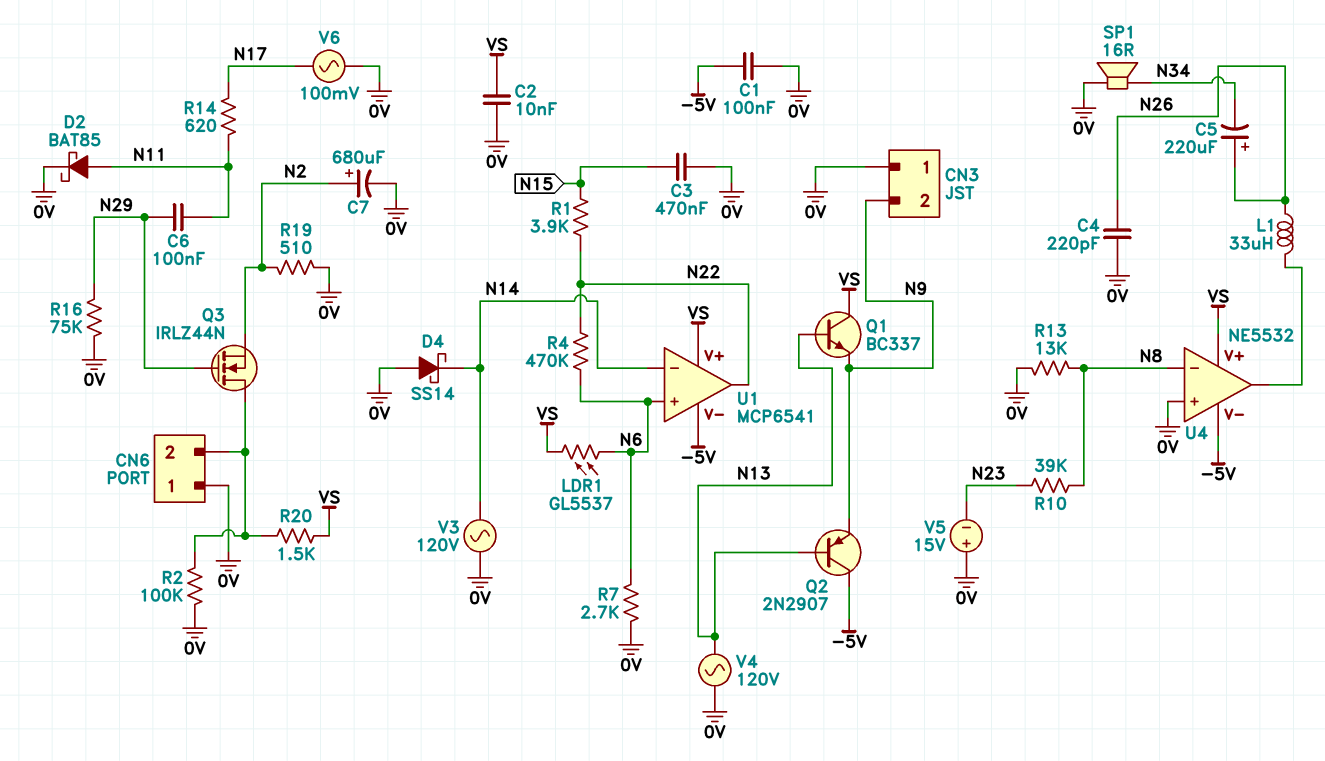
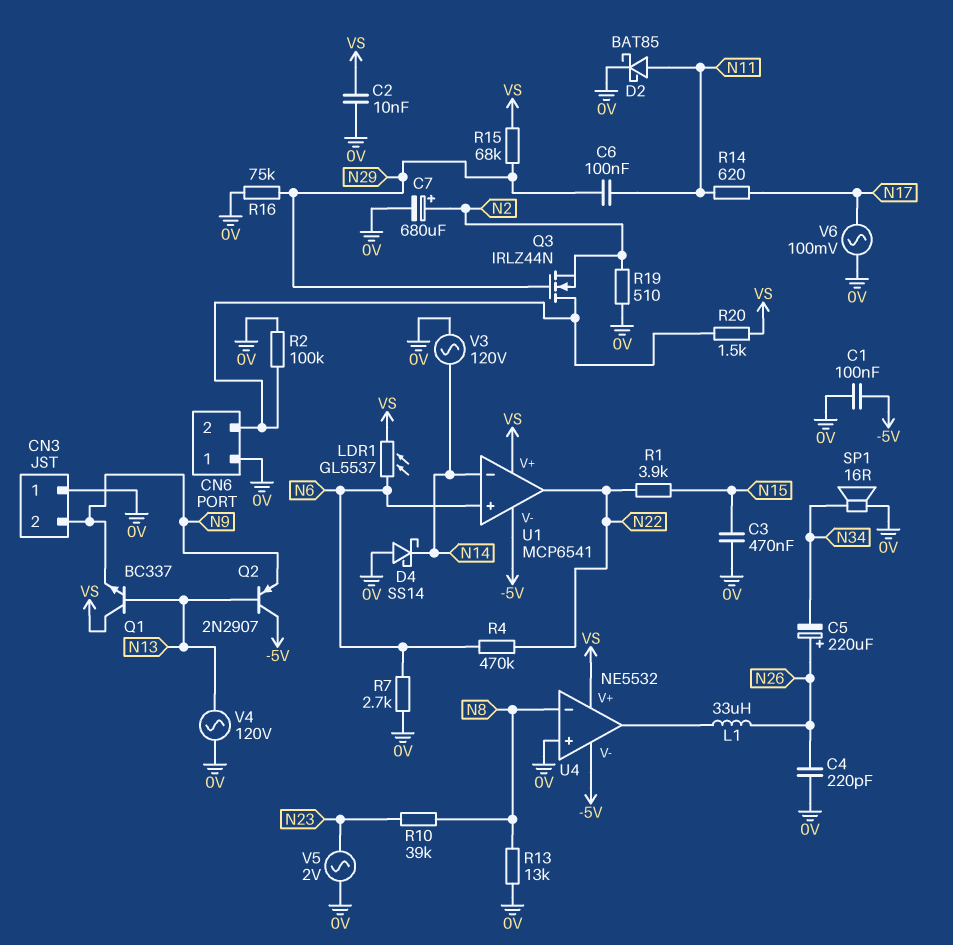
R15: none -> 68k (N29, VS)
V5: 15V (plus 0V, minus N23) -> AC 2V (0V, N23)

